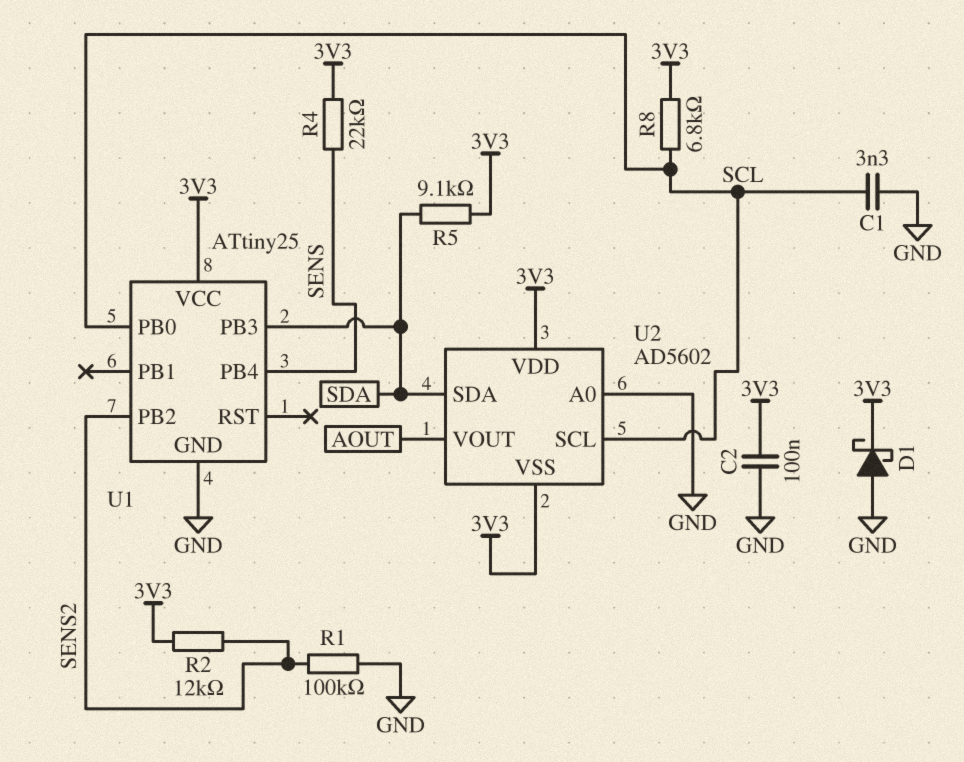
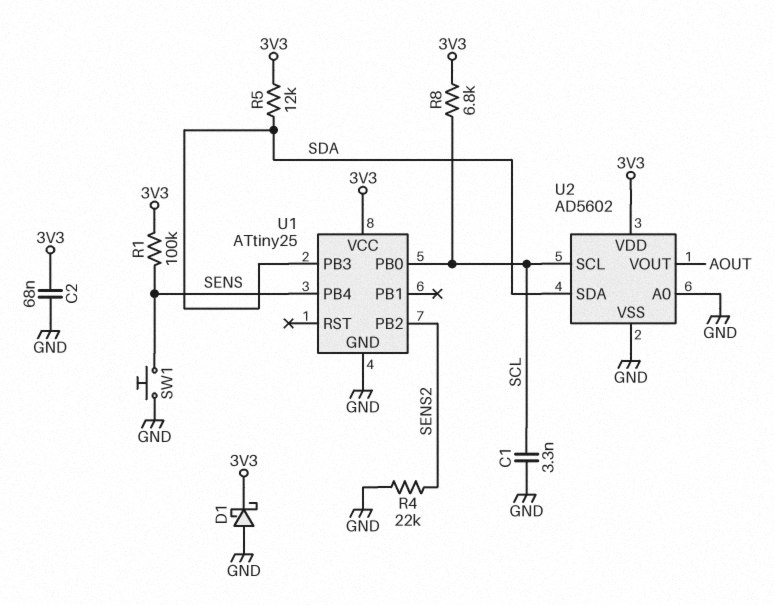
C2: 100nF (3V3, GND) -> 68nF (3V3, GND)
R1: 100k (GND, SENS2) -> 100k (3V3, SENS)
R2: 12k (3V3, SENS2) -> none
R4: 22k (3V3, SENS) -> 22k (GND, SENS2)
R5: 9.1k (3V3, SDA) -> 12k (3V3, SDA)
SW1: none -> button (GND, SENS)
U2 pin VSS: 3V3 -> GND

